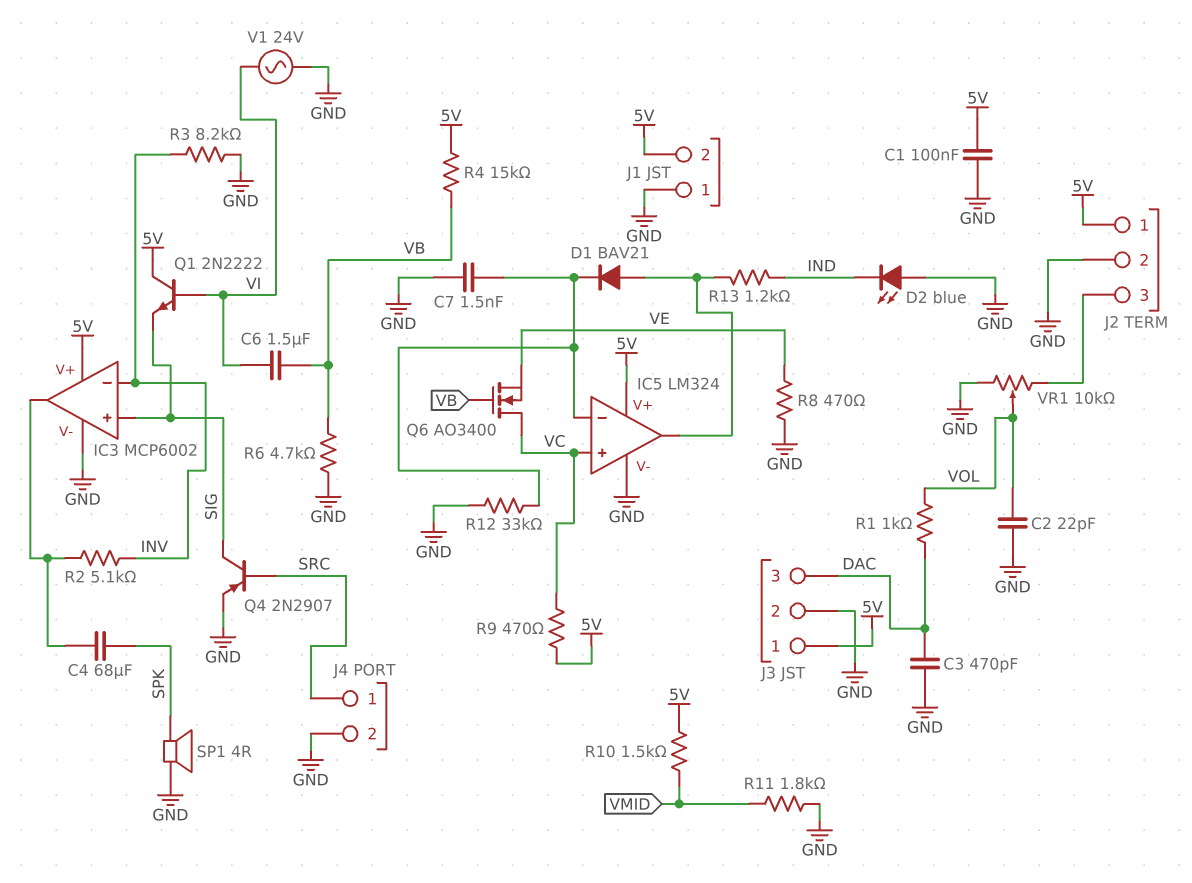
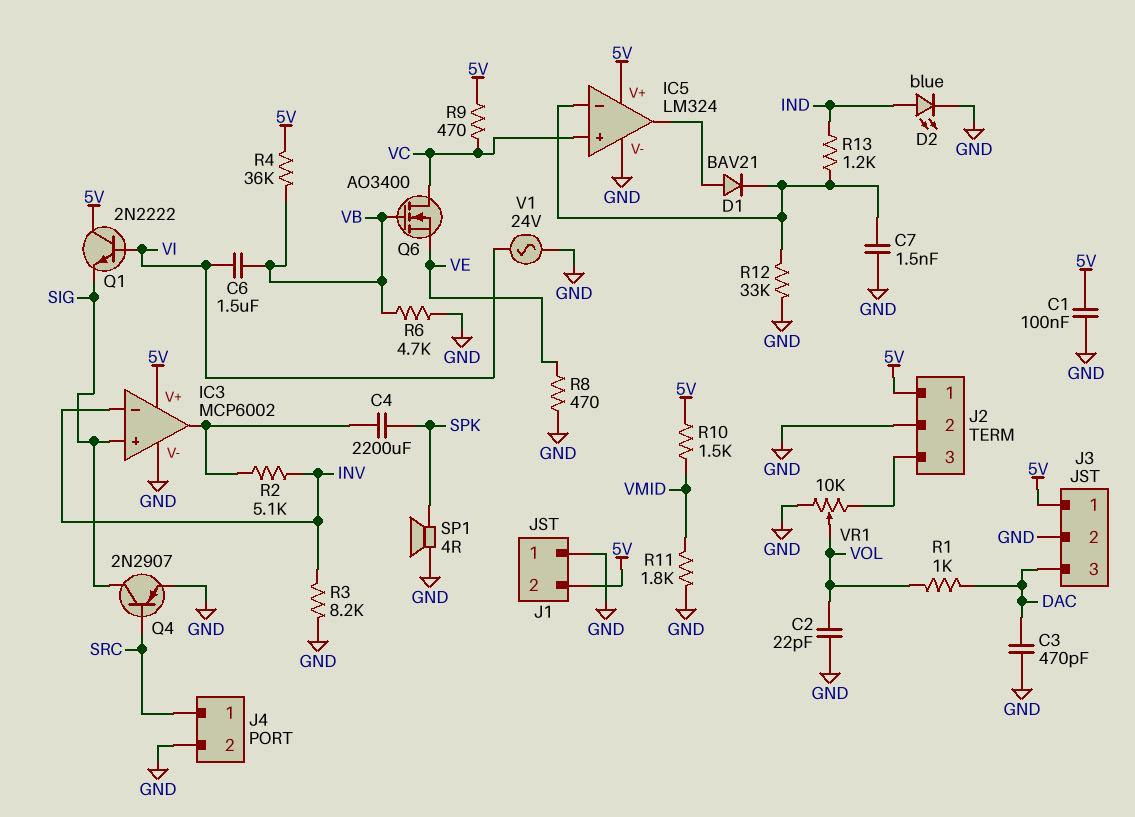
C4: 68uF (IC3/out, SPK) -> 2200uF (IC3/out, SPK)
D2: LED blue (A GND, K IND) -> LED blue (A IND, K GND)
R4: 15k (5V, VB) -> 36k (5V, VB)
R13: 1.2k (IC5/out, IND) -> 1.2k (IC5/in-, IND)

